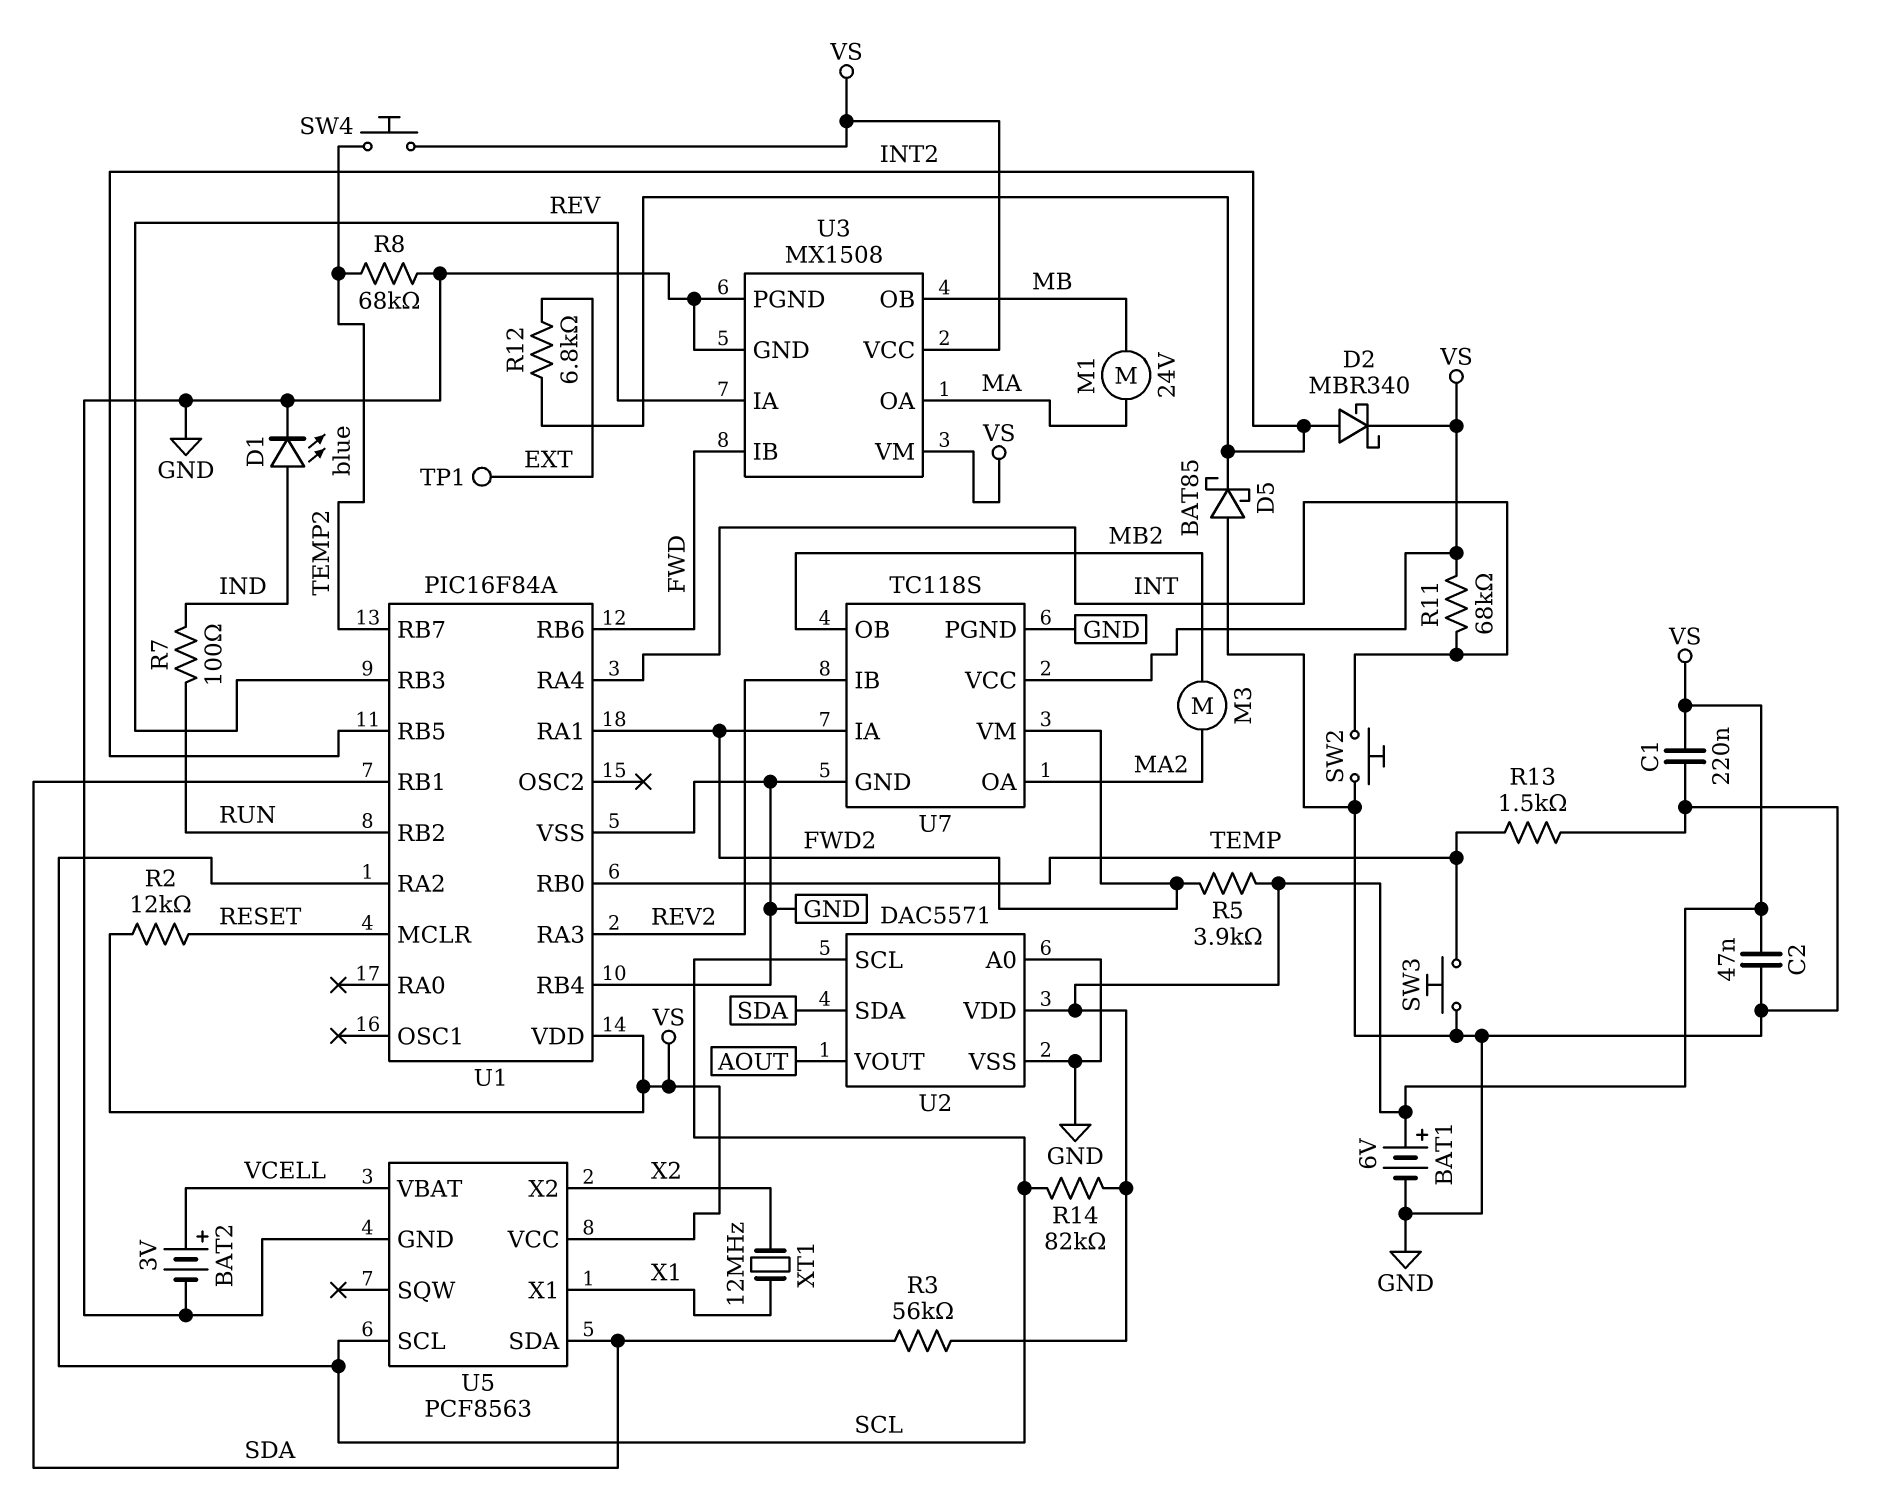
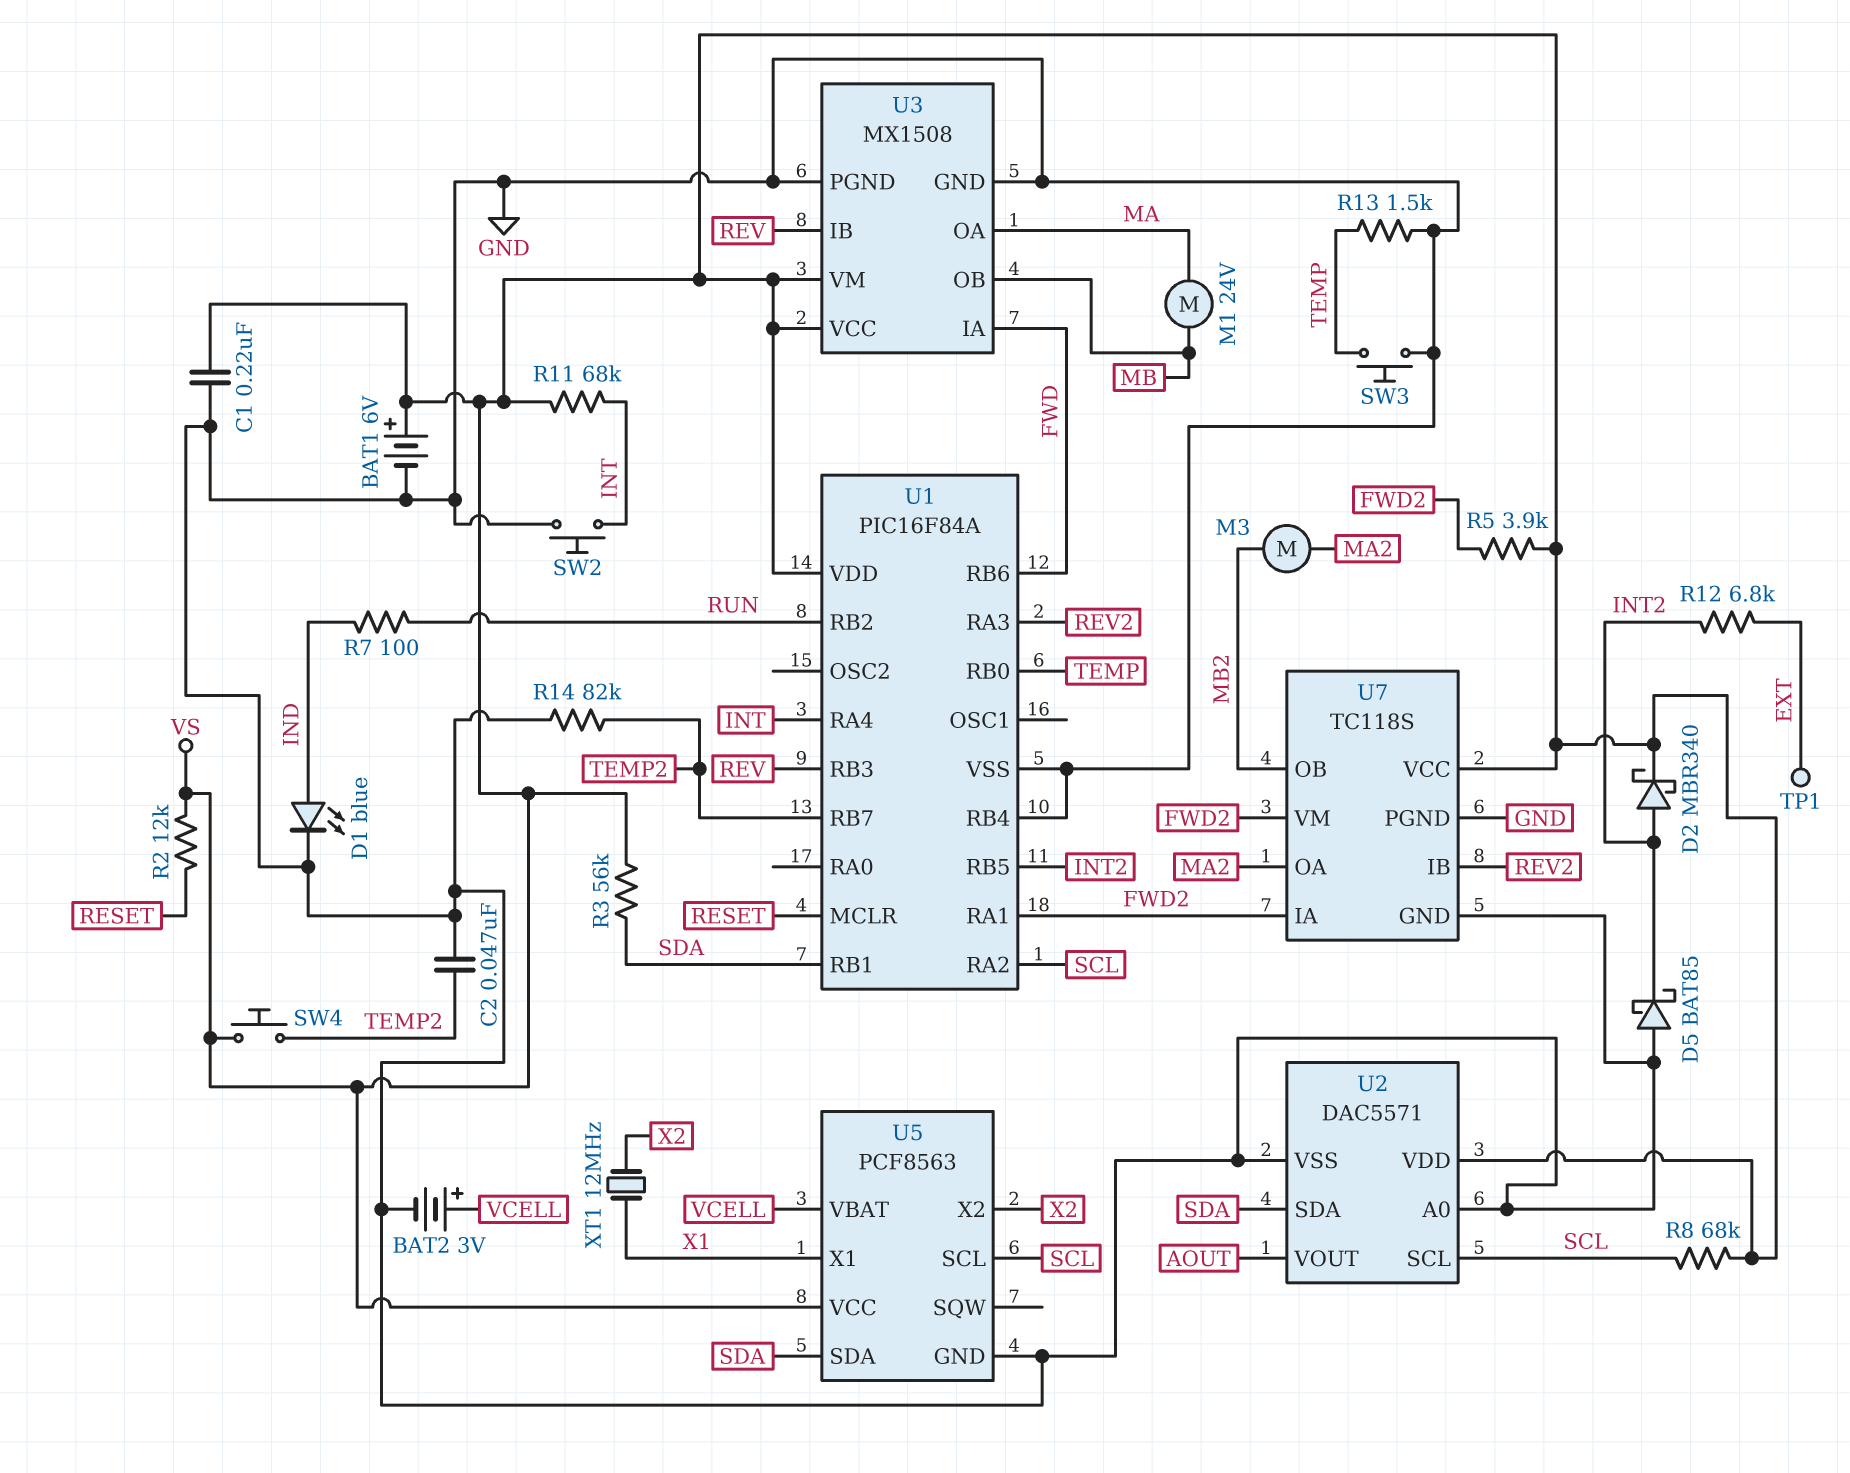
C2: 47nF (GND, VS) -> 47nF (GND, TEMP2)
R8: 68k (GND, TEMP2) -> 68k (SCL, VS)
R14: 82k (SCL, VS) -> 82k (GND, TEMP2)
U3 pin IA: REV -> FWD
U3 pin IB: FWD -> REV

